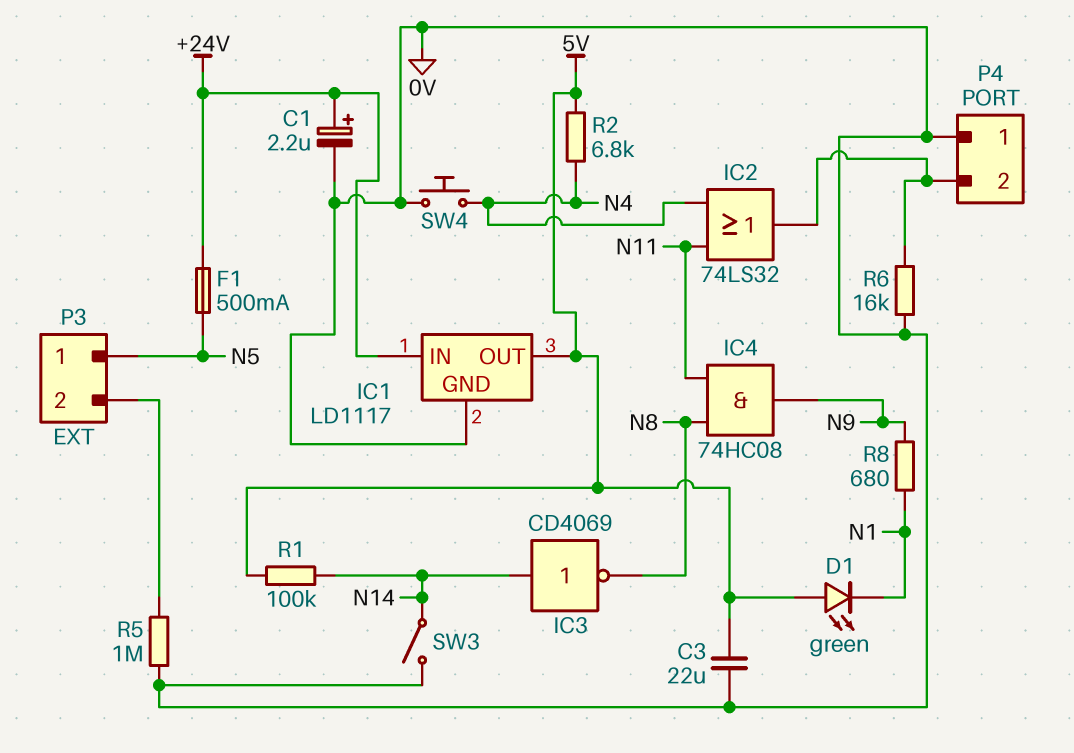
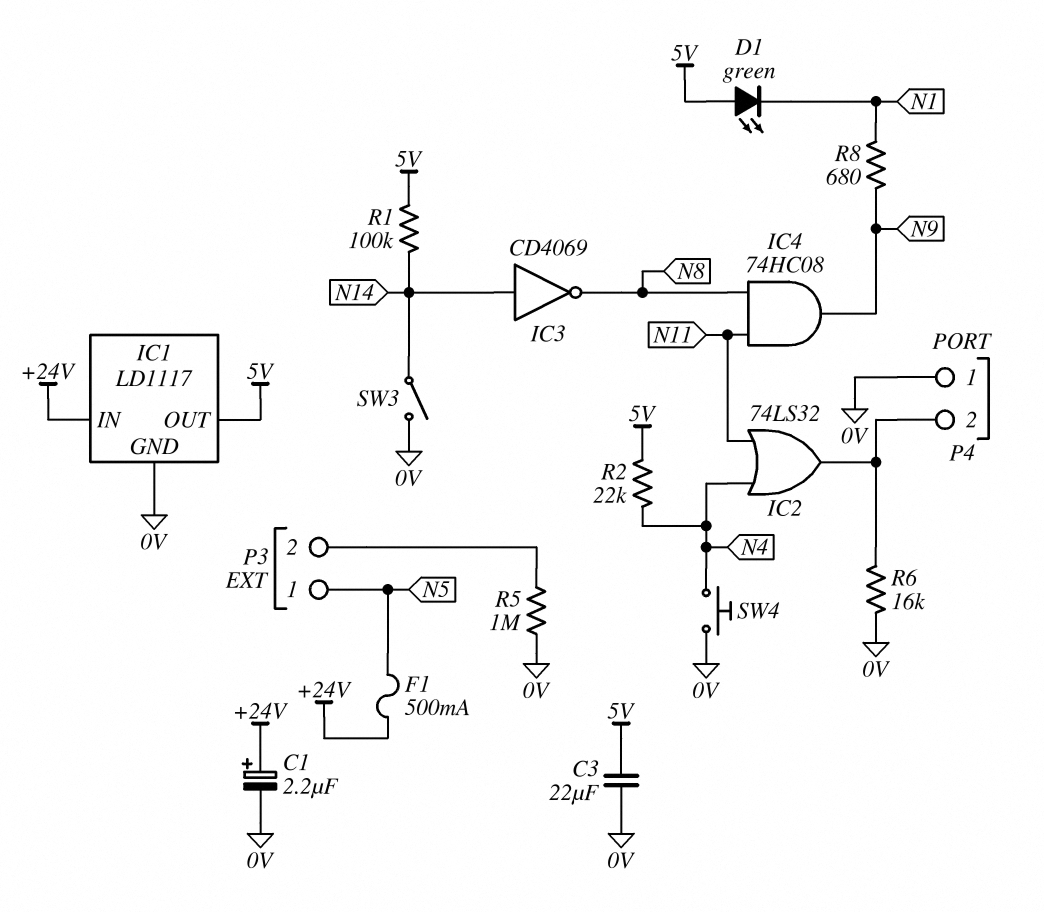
R2: 6.8k (5V, N4) -> 22k (5V, N4)

